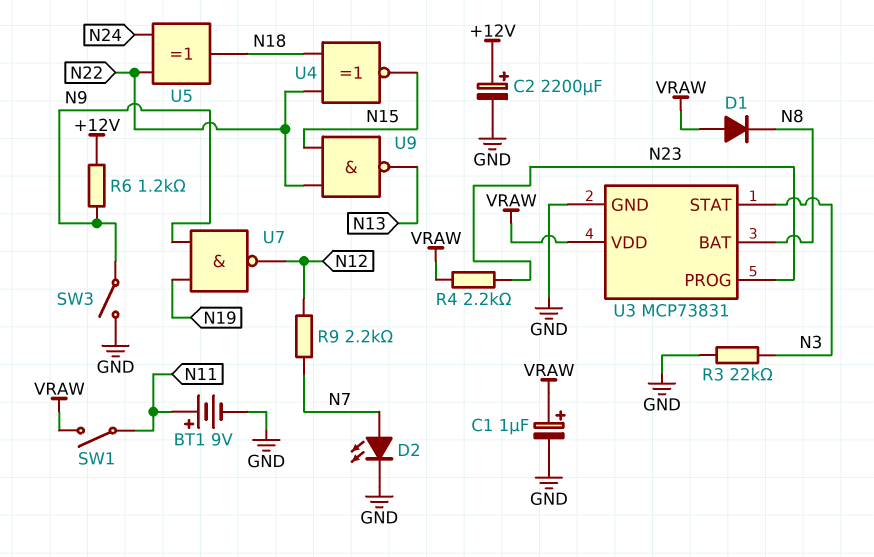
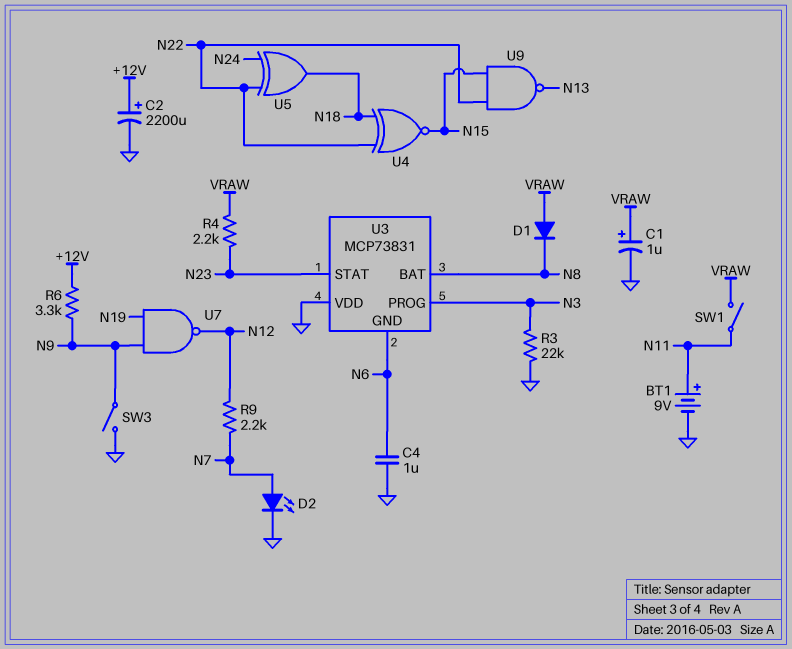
C4: none -> 1uF (GND, N6)
R6: 1.2k (+12V, N9) -> 3.3k (+12V, N9)
U3 pin GND: GND -> N6
U3 pin PROG: N23 -> N3
U3 pin STAT: N3 -> N23
U3 pin VDD: VRAW -> GND

